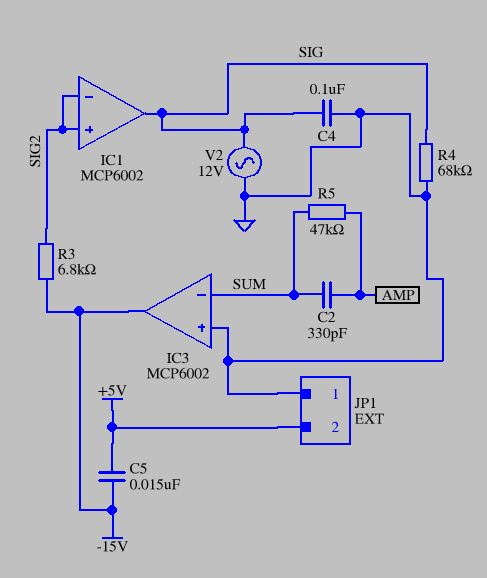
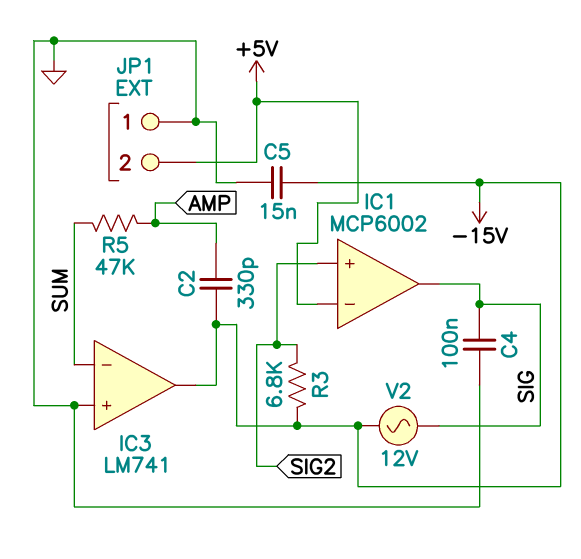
C2: 330pF (AMP, SUM) -> 330pF (-15V, AMP)
C5: 15nF (+5V, -15V) -> 15nF (-15V, GND)
IC1 pin in-: SIG2 -> +5V
IC3: MCP6002 -> LM741
R4: 68k (GND, SIG) -> none
V2: AC 12V (GND, SIG) -> AC 12V (-15V, SIG)

